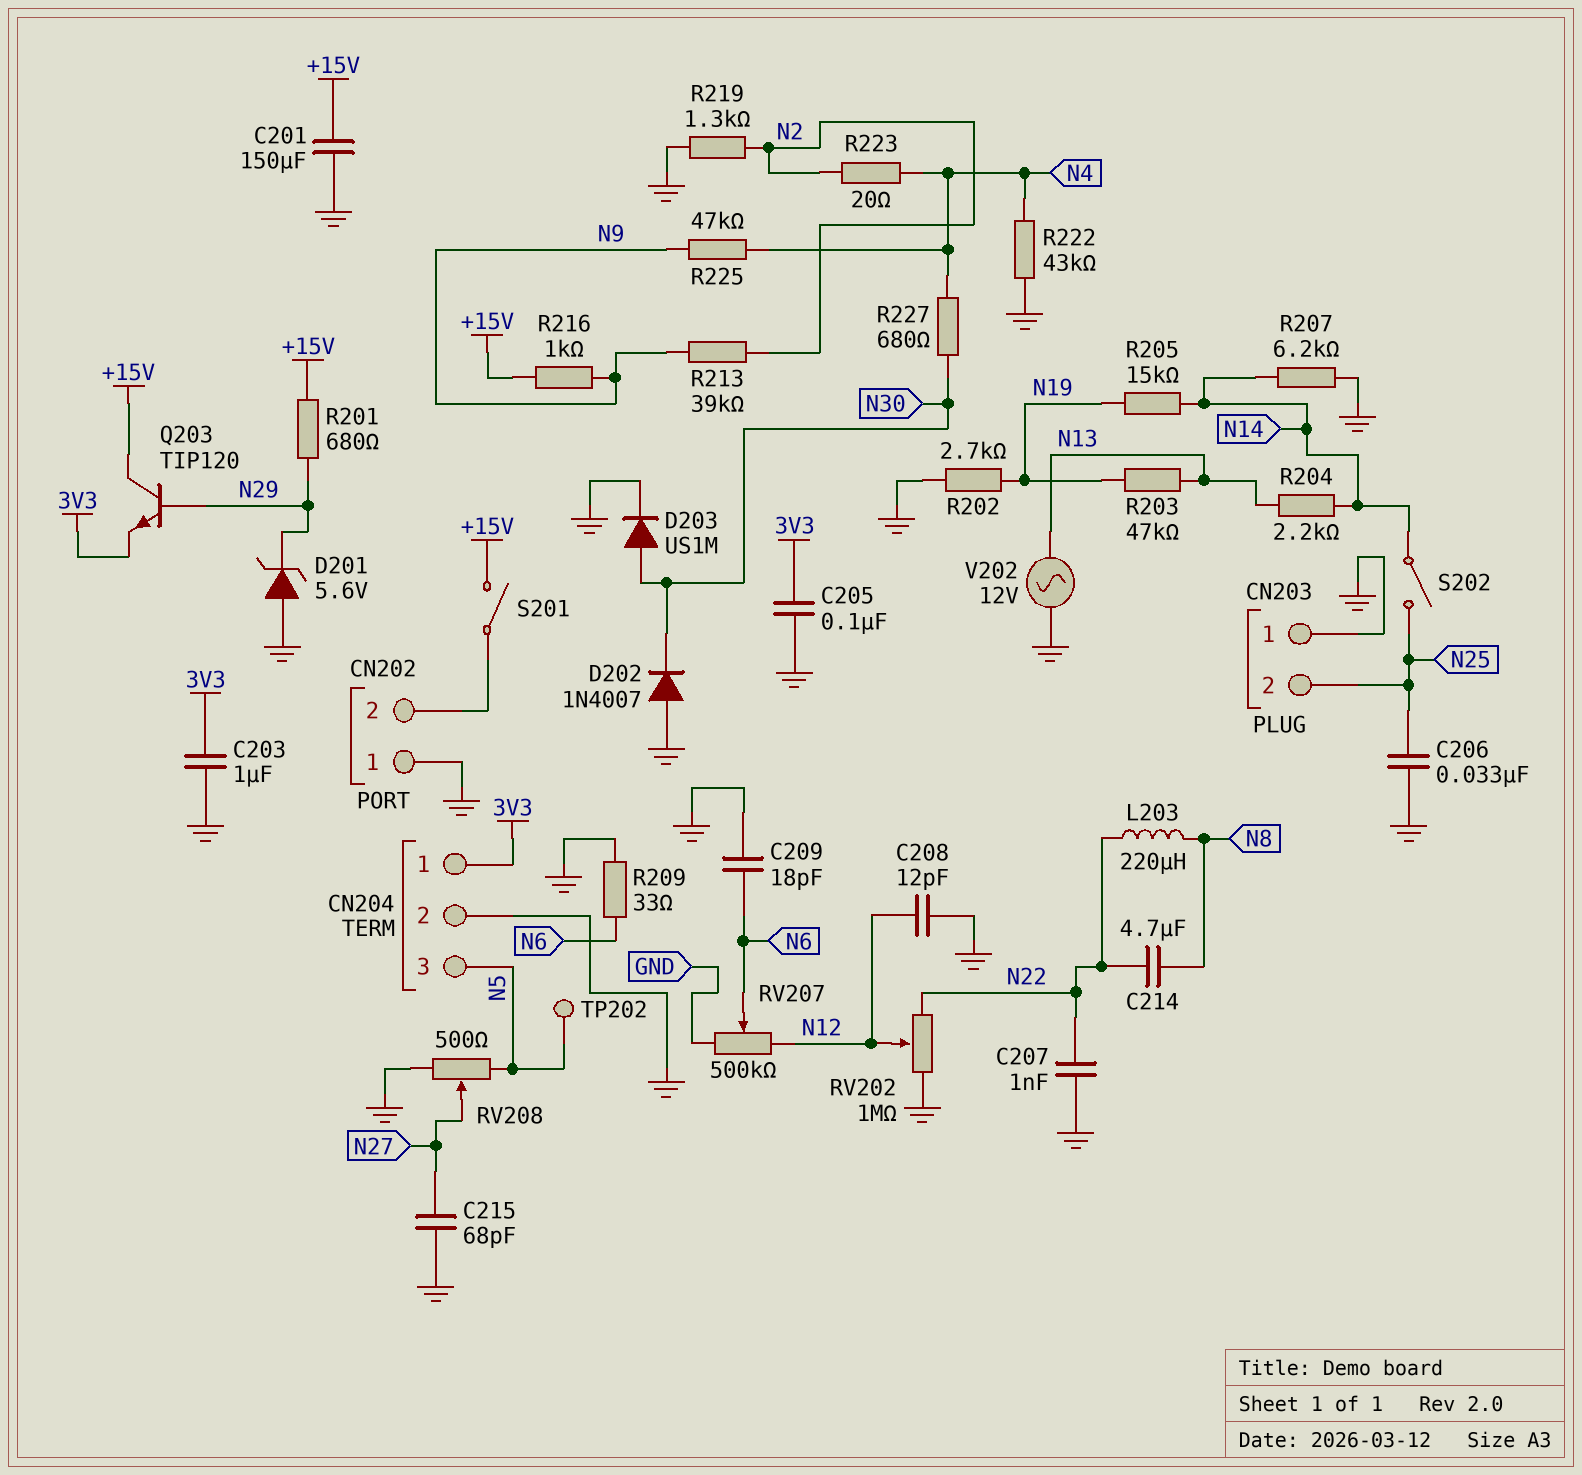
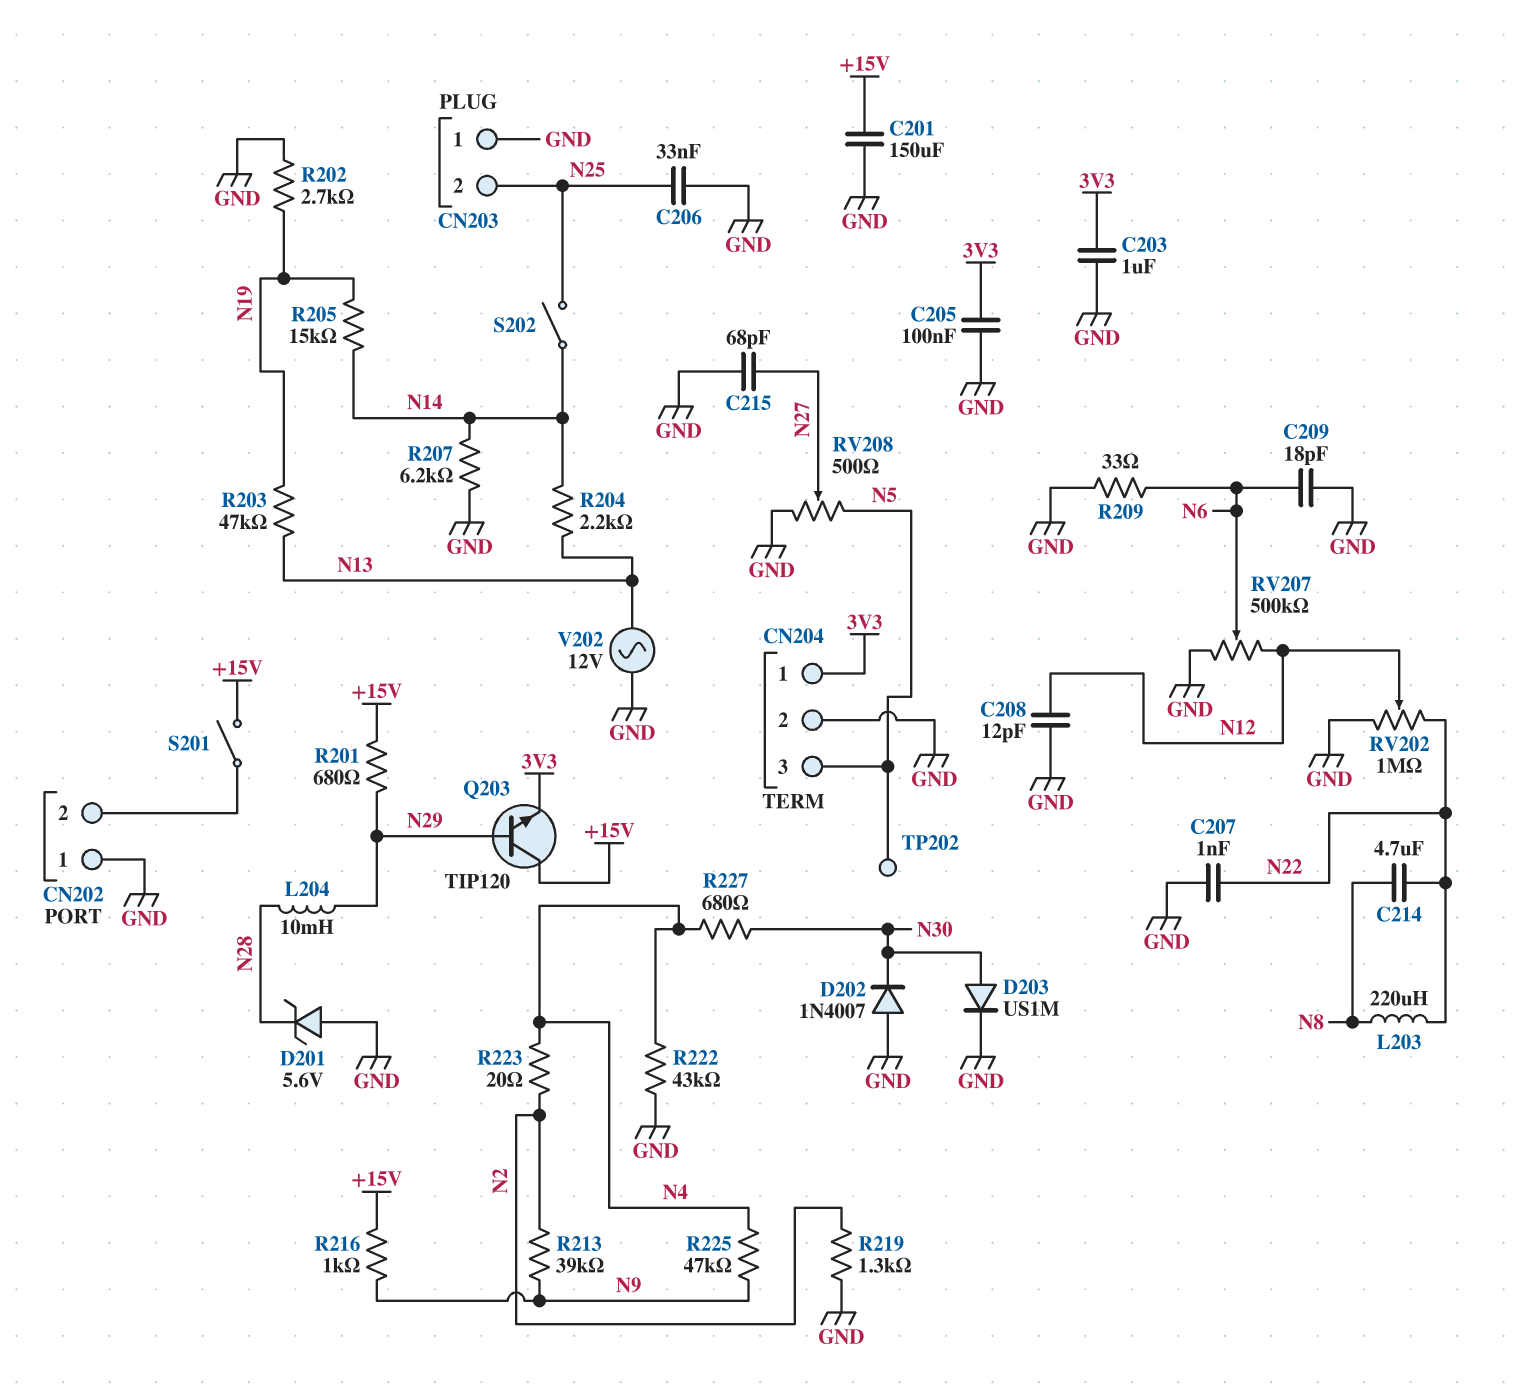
D201: zener 5.6V (A GND, K N29) -> zener 5.6V (A GND, K N28)
L204: none -> 10mH (N28, N29)

